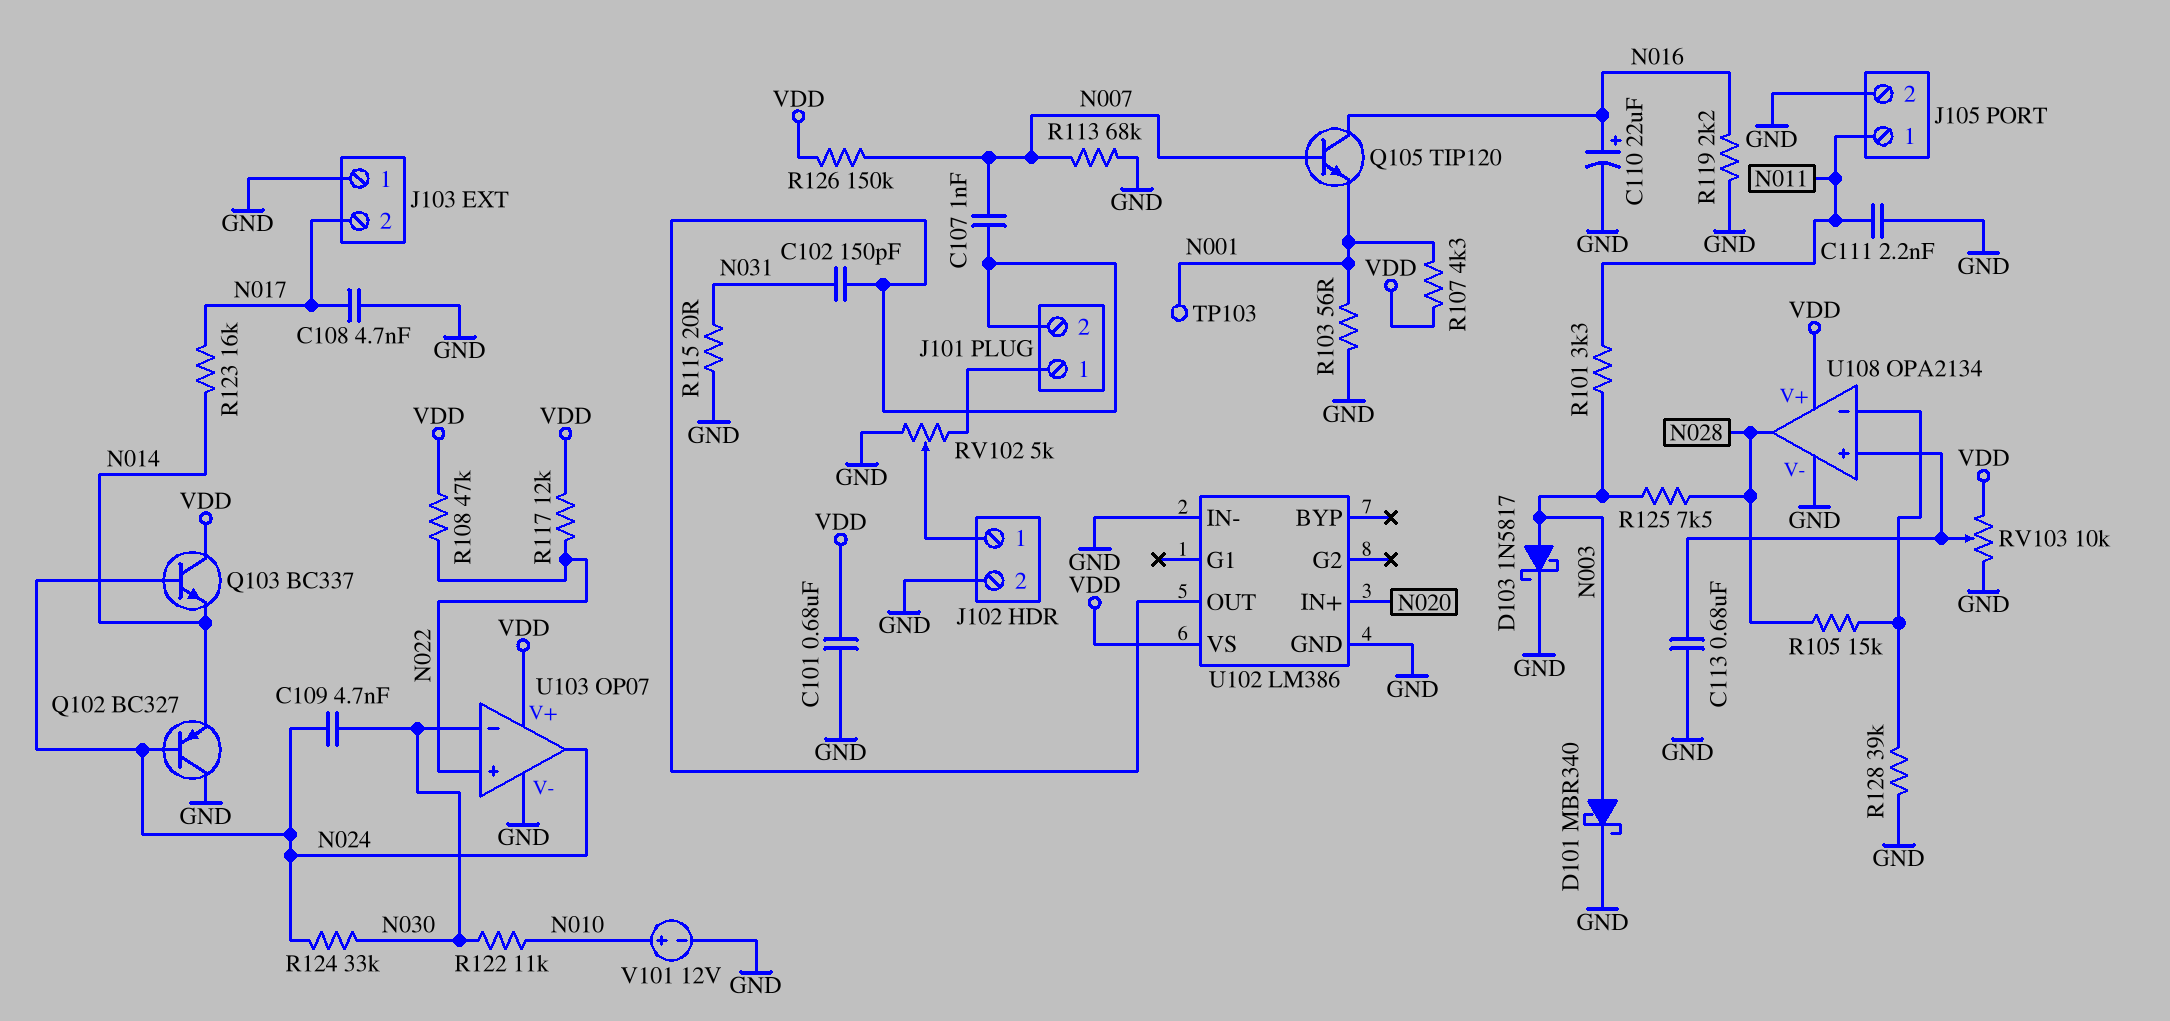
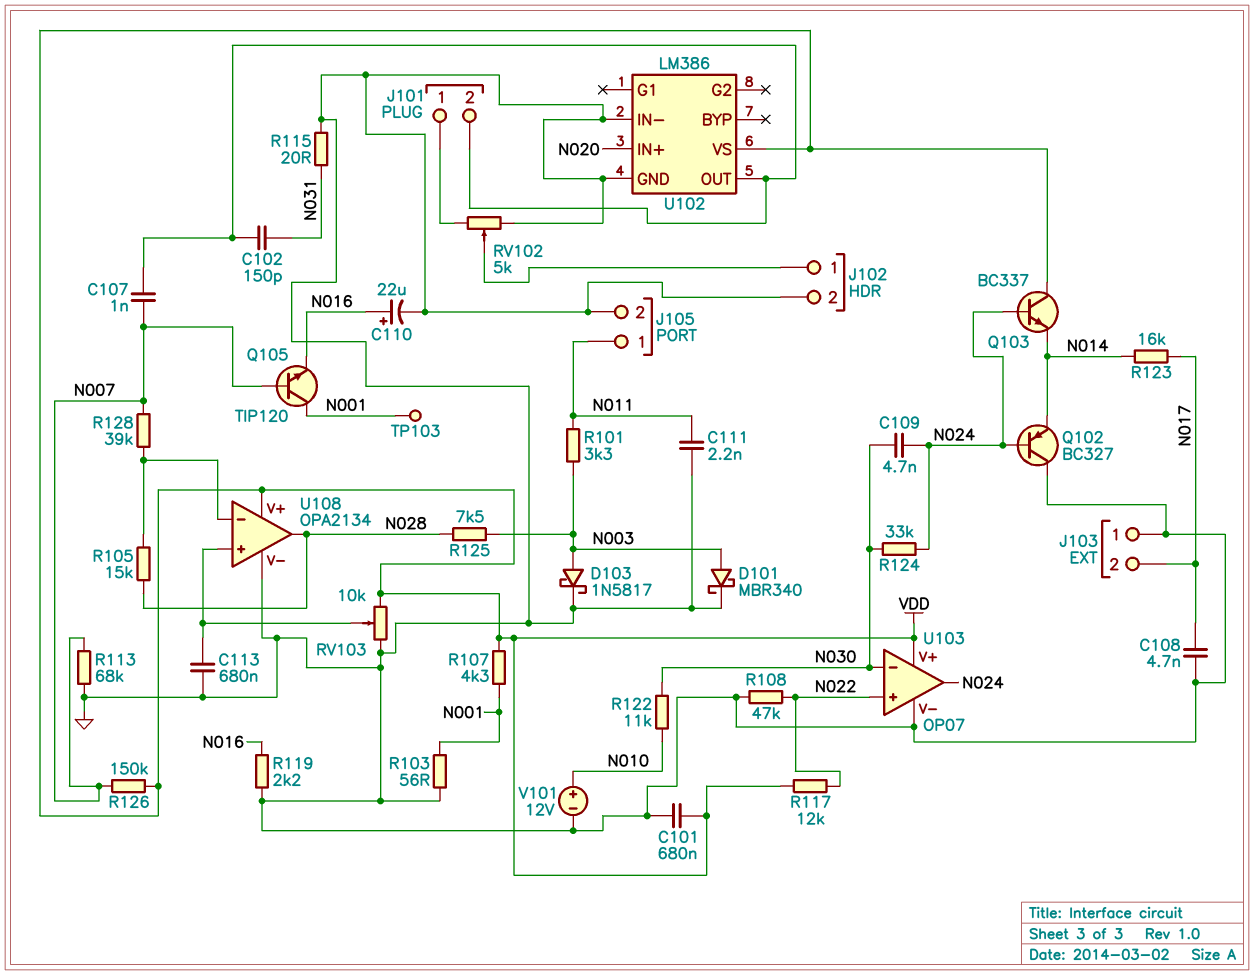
Q105: NPN TIP120 (B N007, C N016, E N001) -> NPN TIP120 (B N007, C N001, E N016)
R108: 47k (N022, VDD) -> 47k (GND, N022)
R128: 39k (GND, U108/in-) -> 39k (N007, U108/in-)

